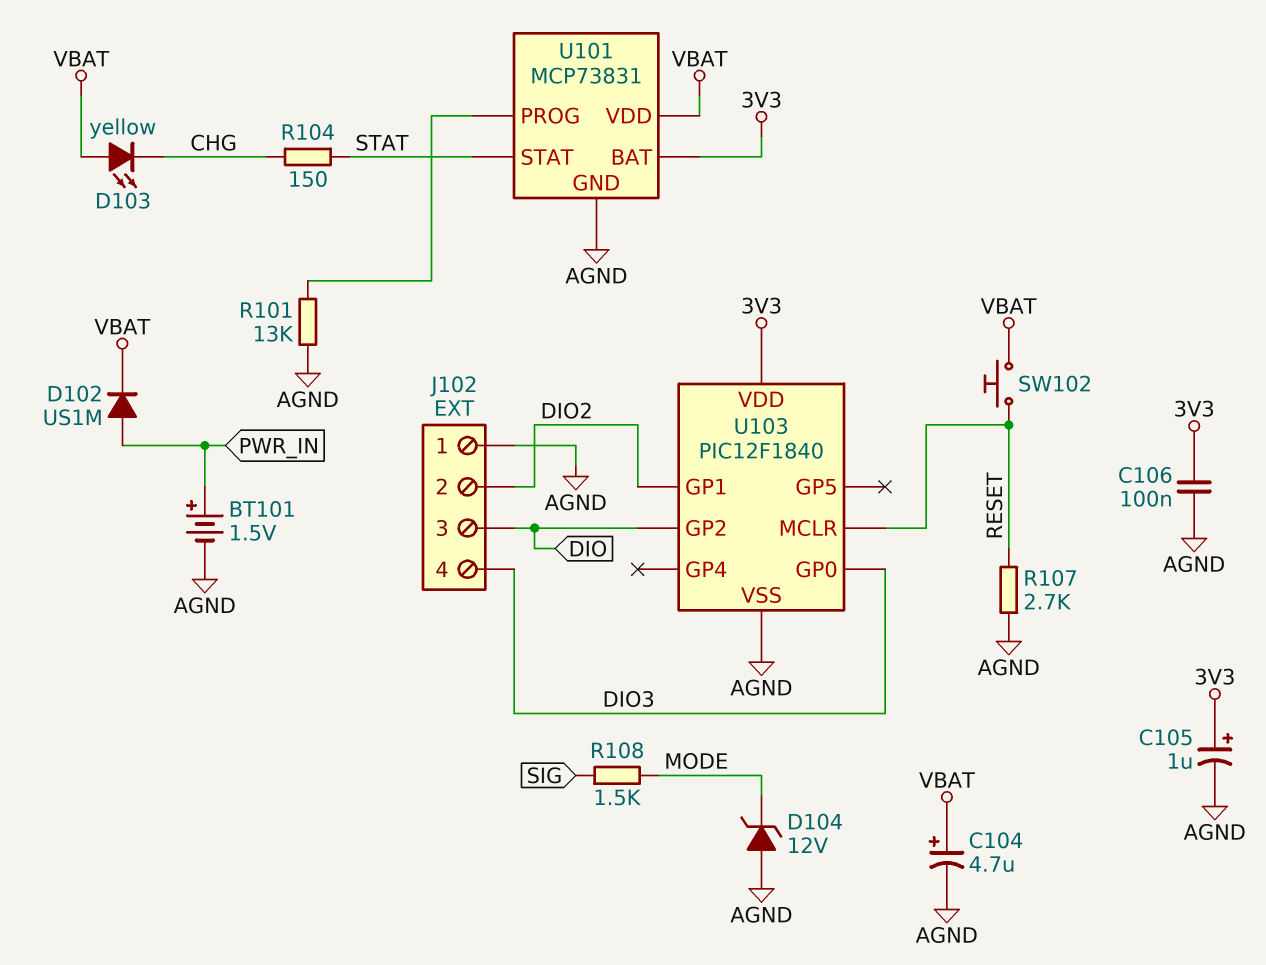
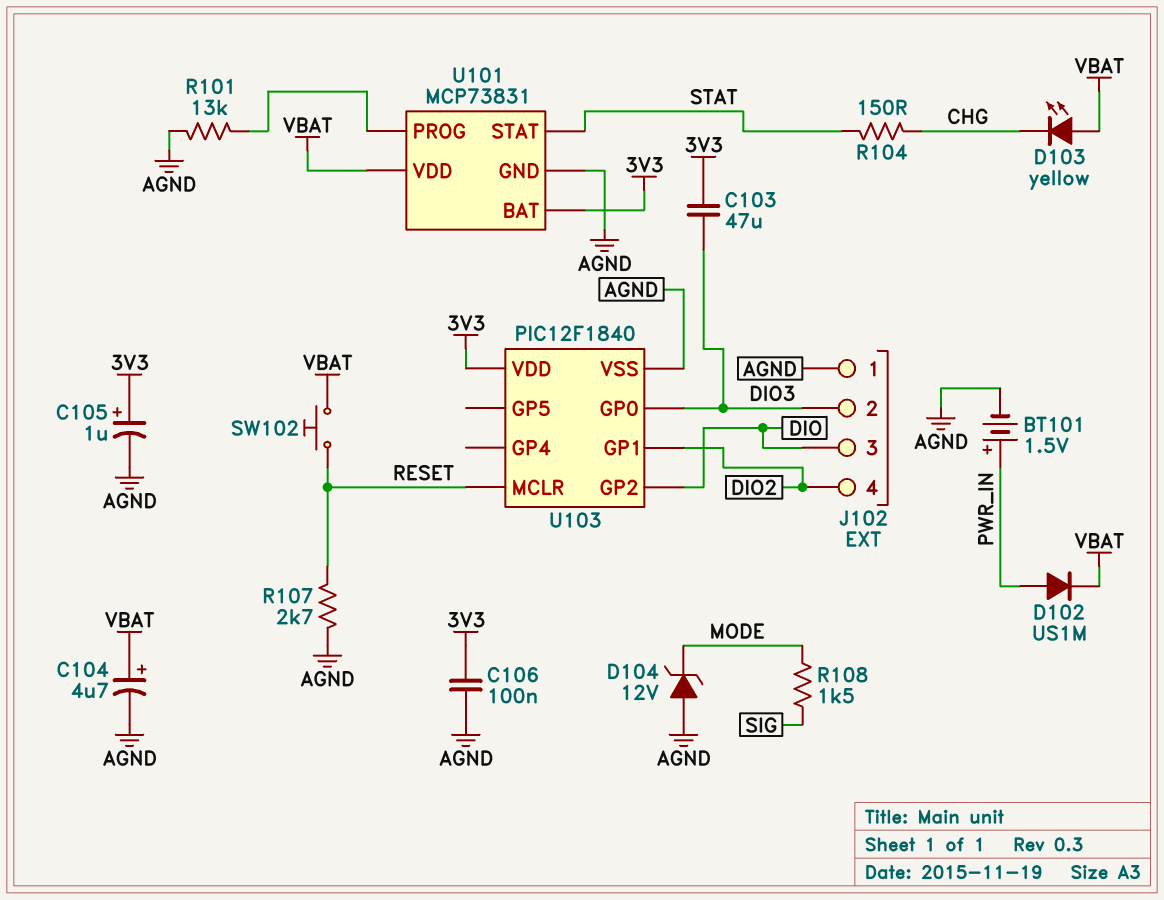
C103: none -> 47uF (3V3, DIO3)
J102 pin 2: DIO2 -> DIO3
J102 pin 4: DIO3 -> DIO2

